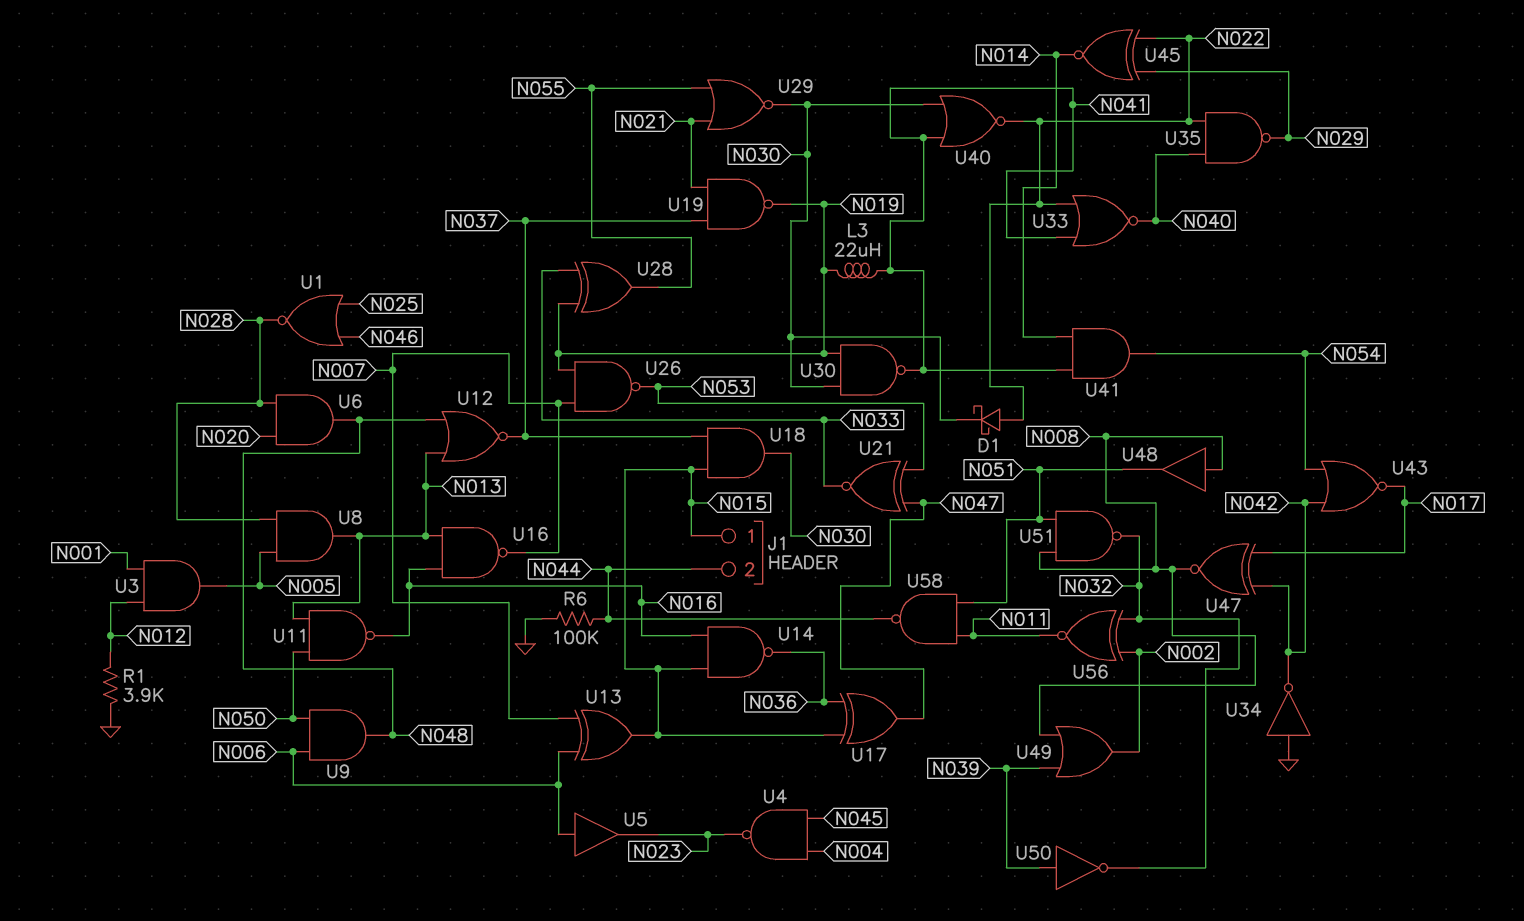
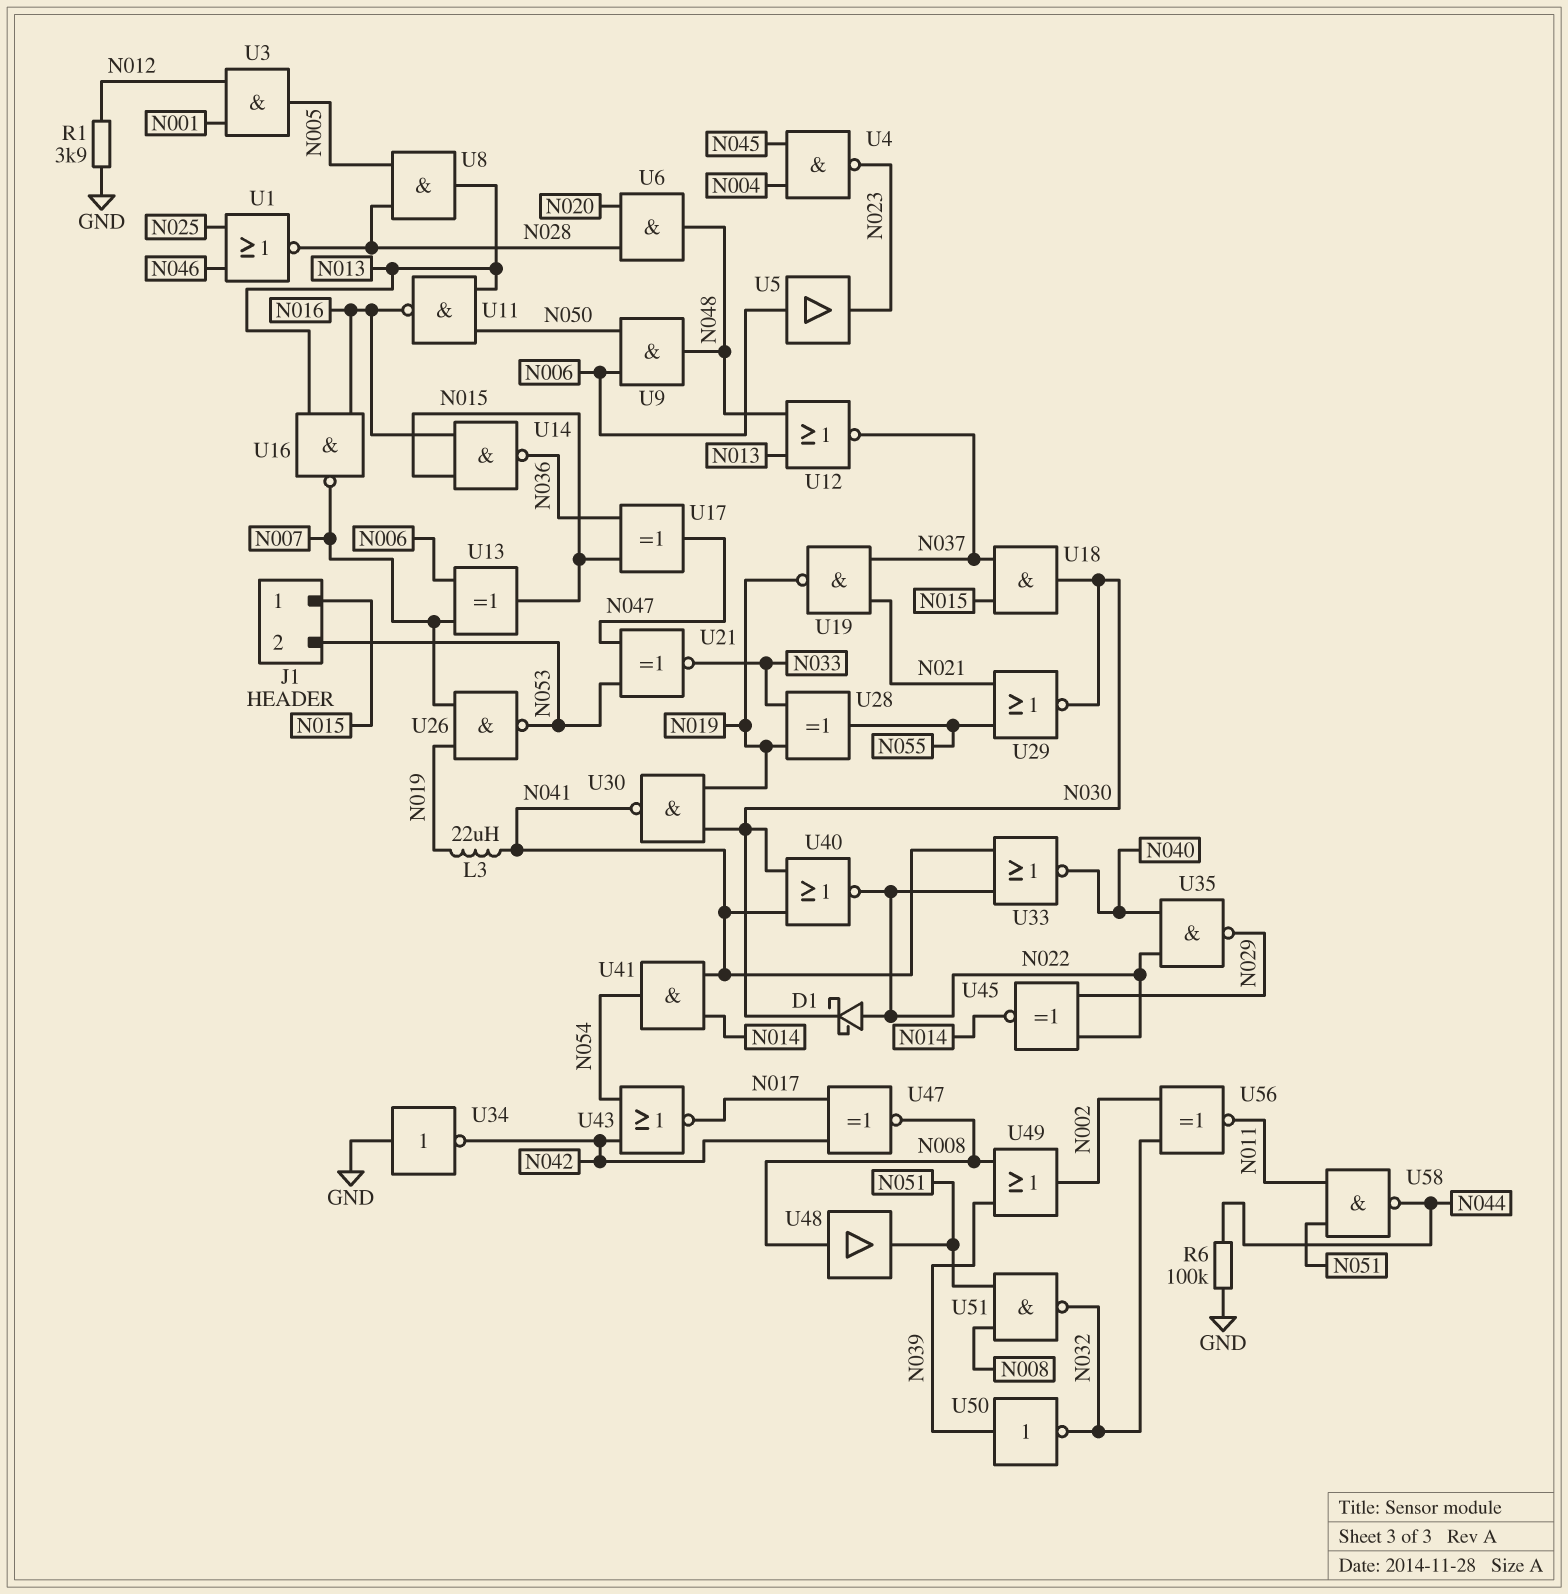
J1 pin 2: N044 -> N053

